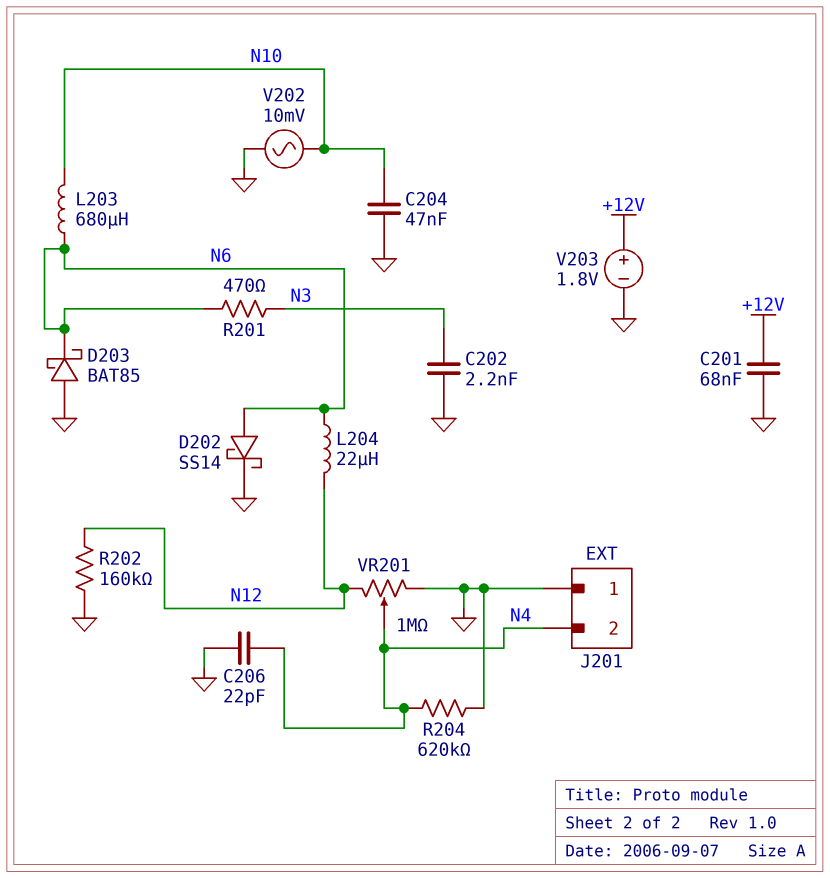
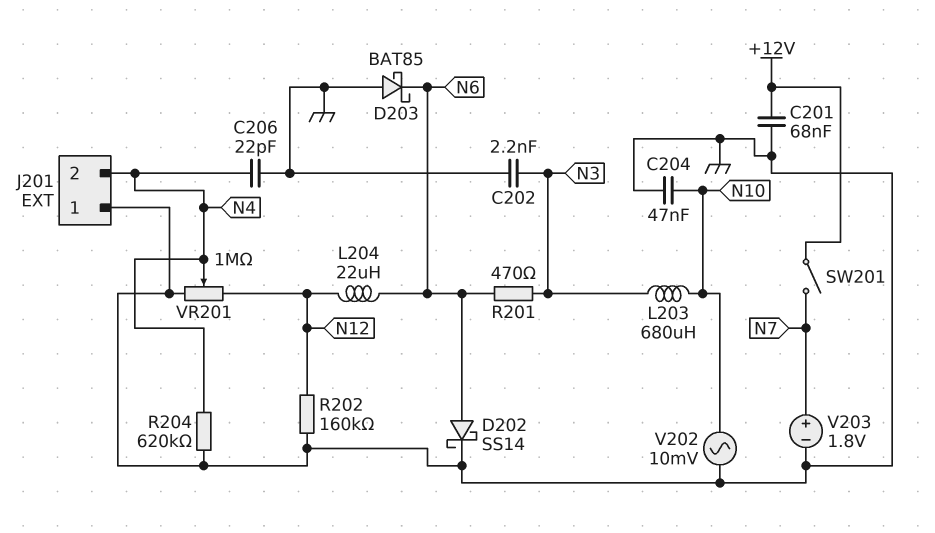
L203: 680uH (N6, N10) -> 680uH (N3, N10)
SW201: none -> switch (+12V, N7)
V203: 1.8V (plus +12V, minus GND) -> 1.8V (plus N7, minus GND)

